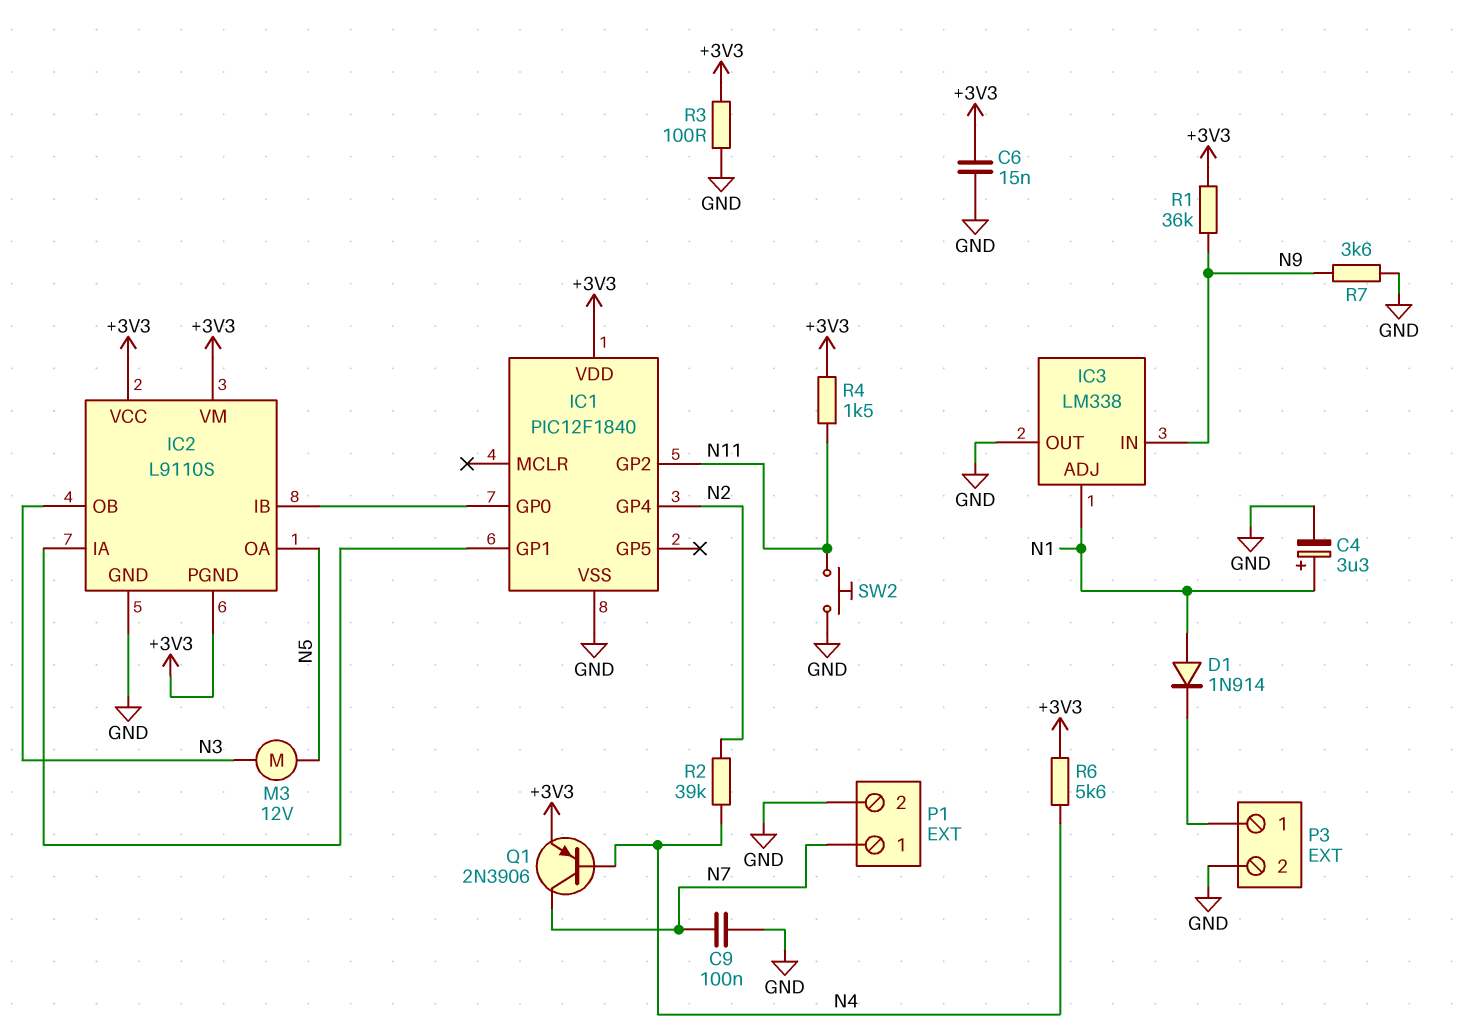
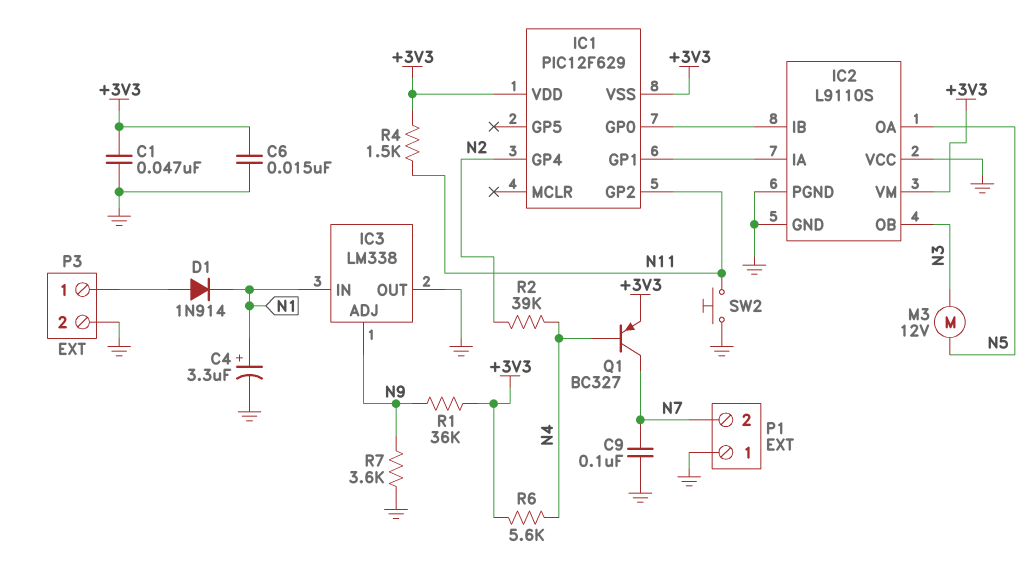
C1: none -> 47nF (+3V3, GND)
D1: diode 1N914 (A N1, K P3/1) -> diode 1N914 (A P3/1, K N1)
IC1: PIC12F1840 -> PIC12F629
IC1 pin VSS: GND -> +3V3
IC2 pin PGND: +3V3 -> GND
IC2 pin VCC: +3V3 -> GND
IC3 pin ADJ: N1 -> N9
IC3 pin IN: N9 -> N1
P1 pin 1: N7 -> GND
P1 pin 2: GND -> N7
Q1: PNP 2N3906 (B N4, C N7, E +3V3) -> PNP BC327 (B N4, C N7, E +3V3)
R3: 100 (+3V3, GND) -> none

